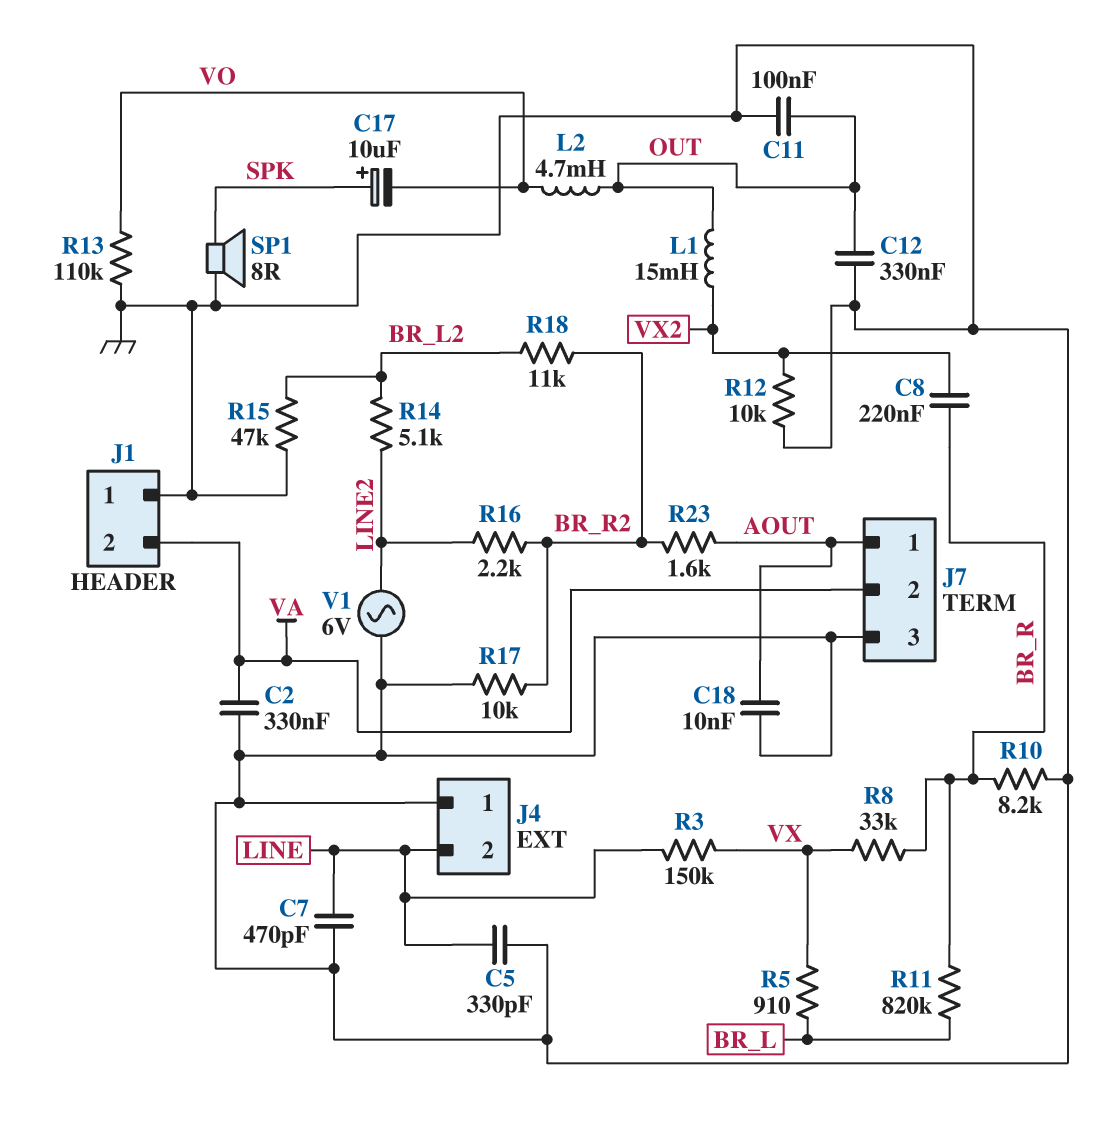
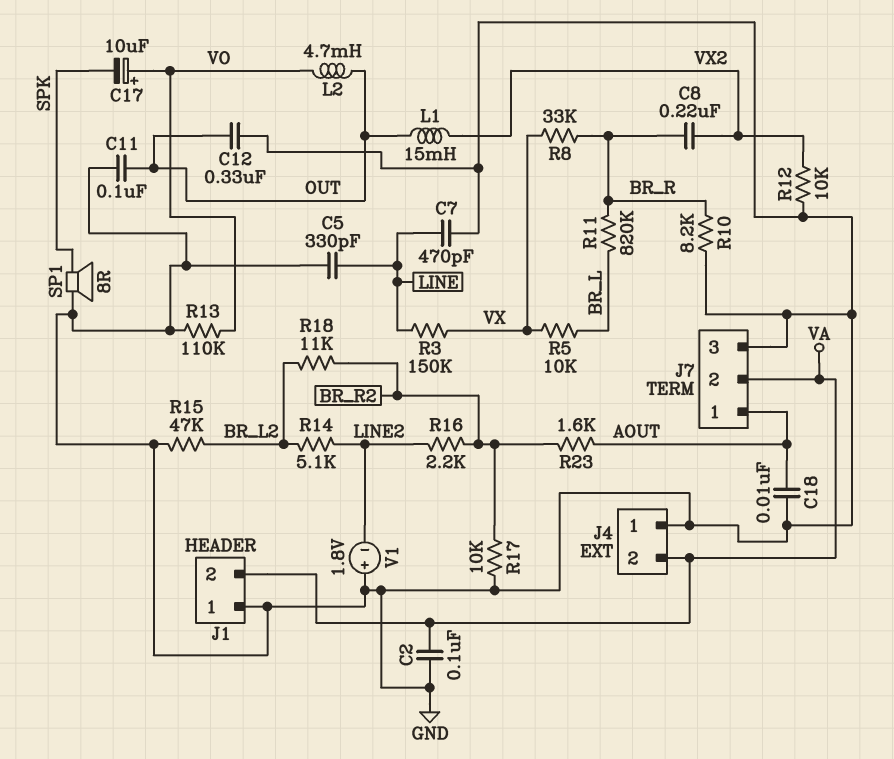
C2: 330nF (GND, VA) -> 100nF (GND, VA)
C17: 10uF (plus SPK, minus VO) -> 10uF (plus VO, minus SPK)
J4 pin 2: LINE -> VA
R5: 910 (BR_L, VX) -> 10k (BR_L, VX)
V1: AC 6V (GND, LINE2) -> 1.8V (plus GND, minus LINE2)

